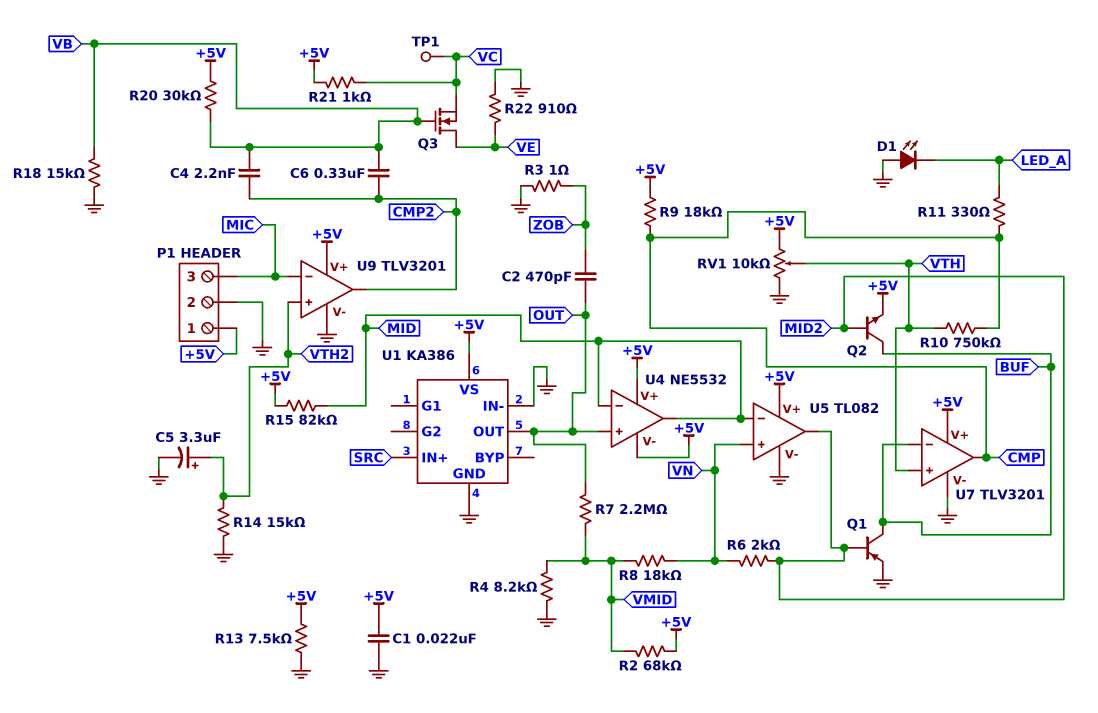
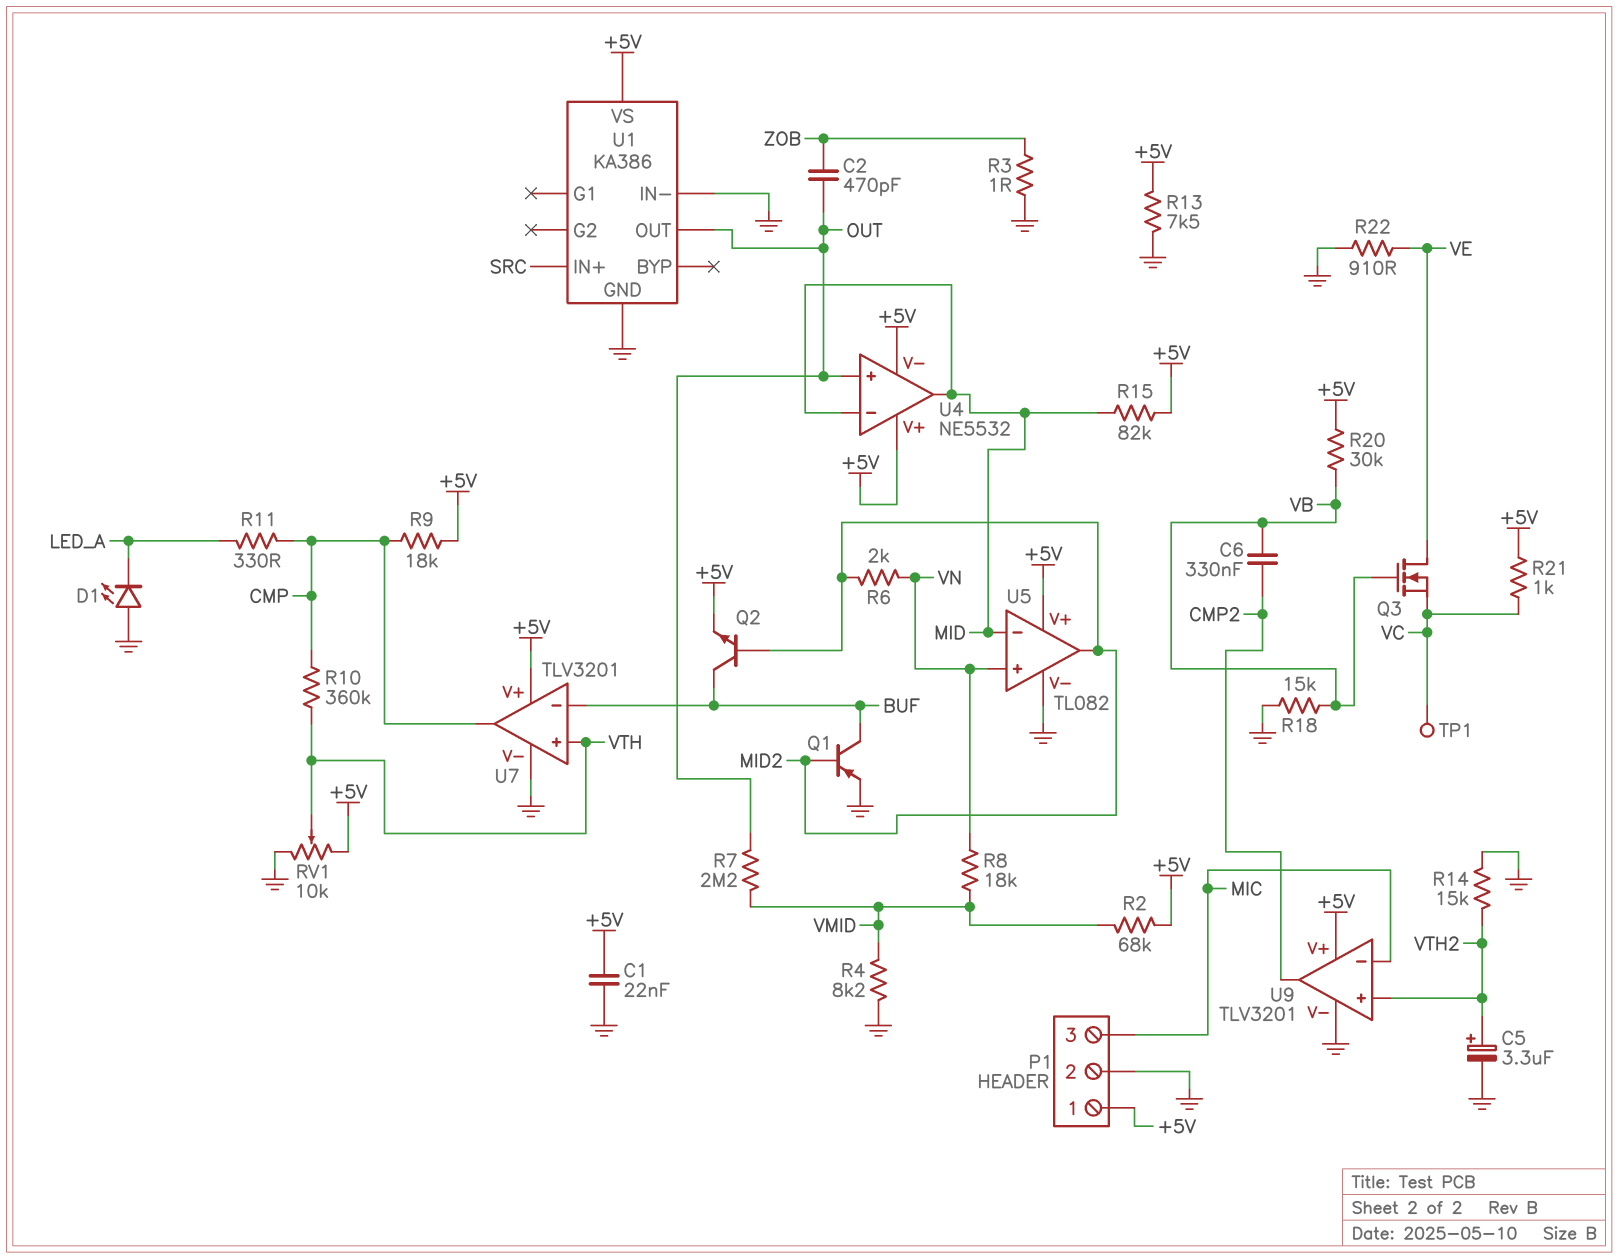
C4: 2.2nF (CMP2, VB) -> none
R10: 750k (CMP, VTH) -> 360k (CMP, VTH)

